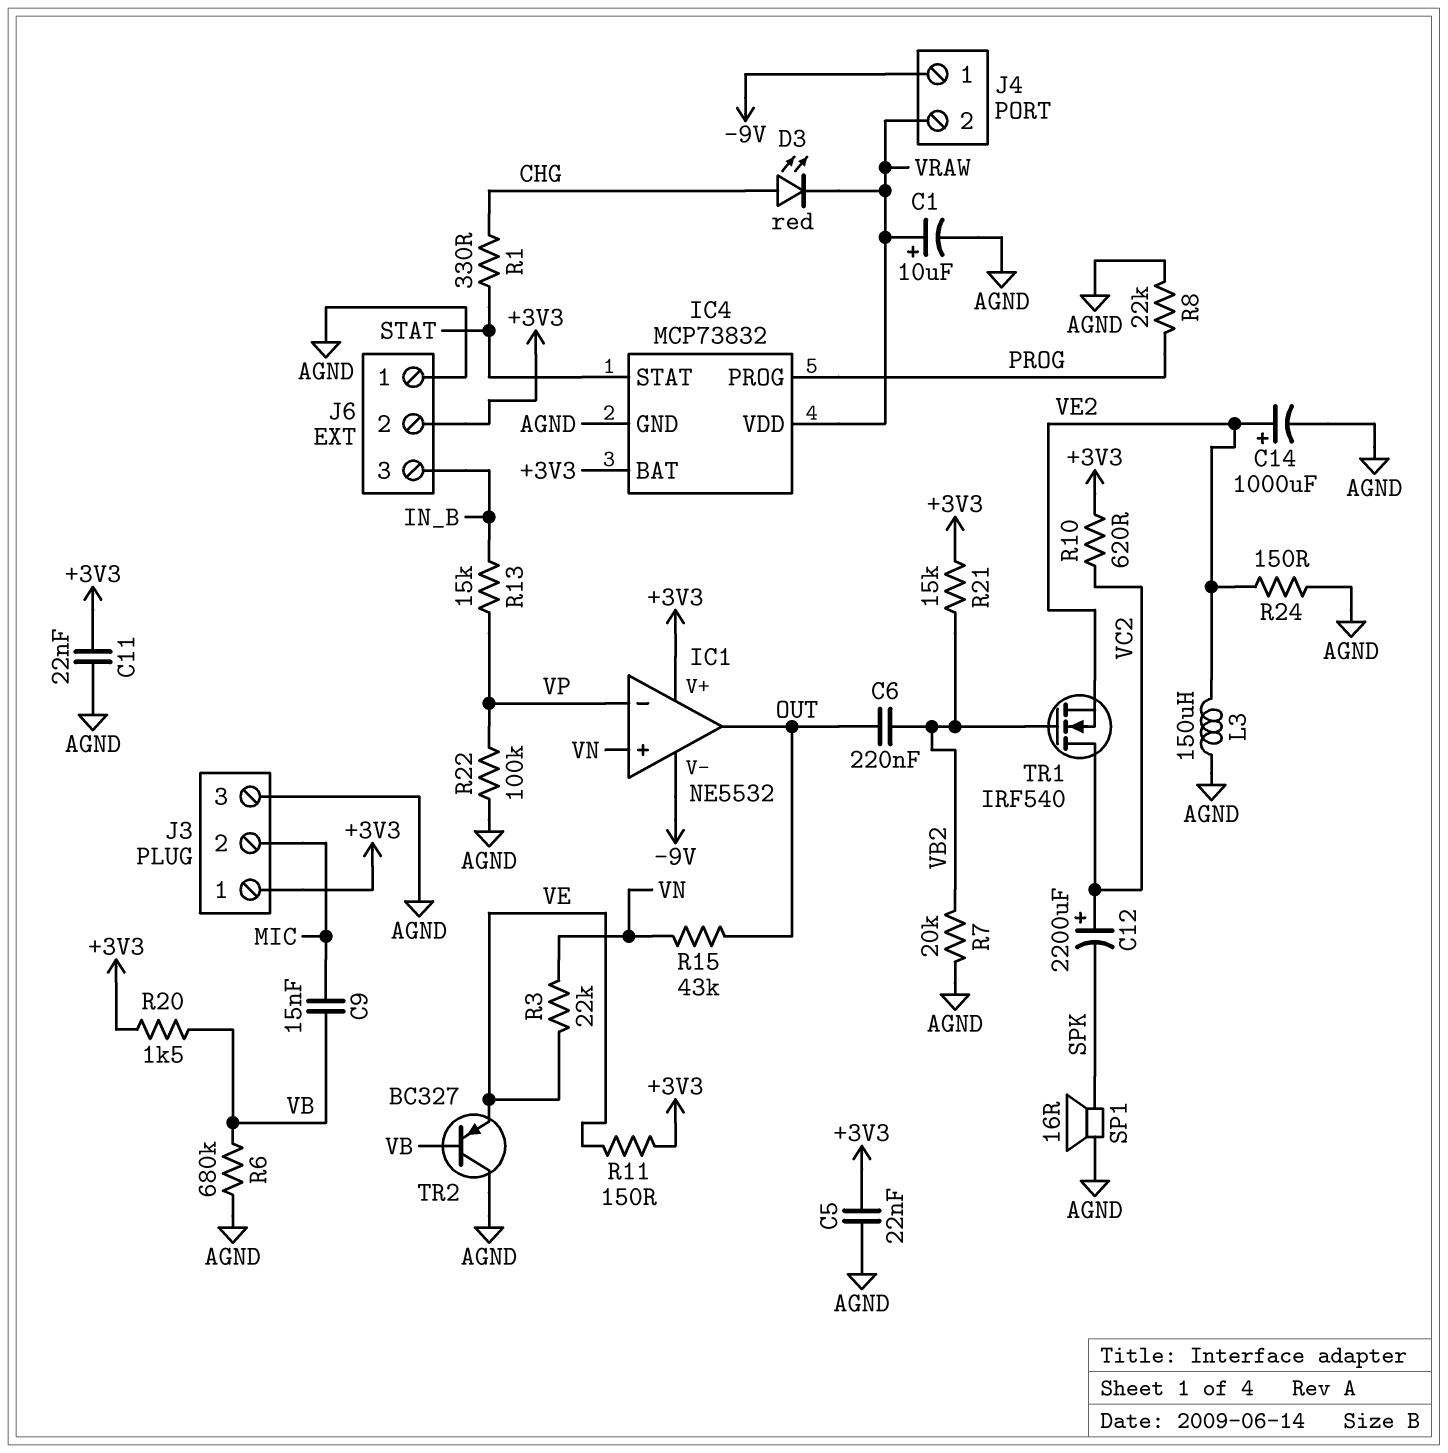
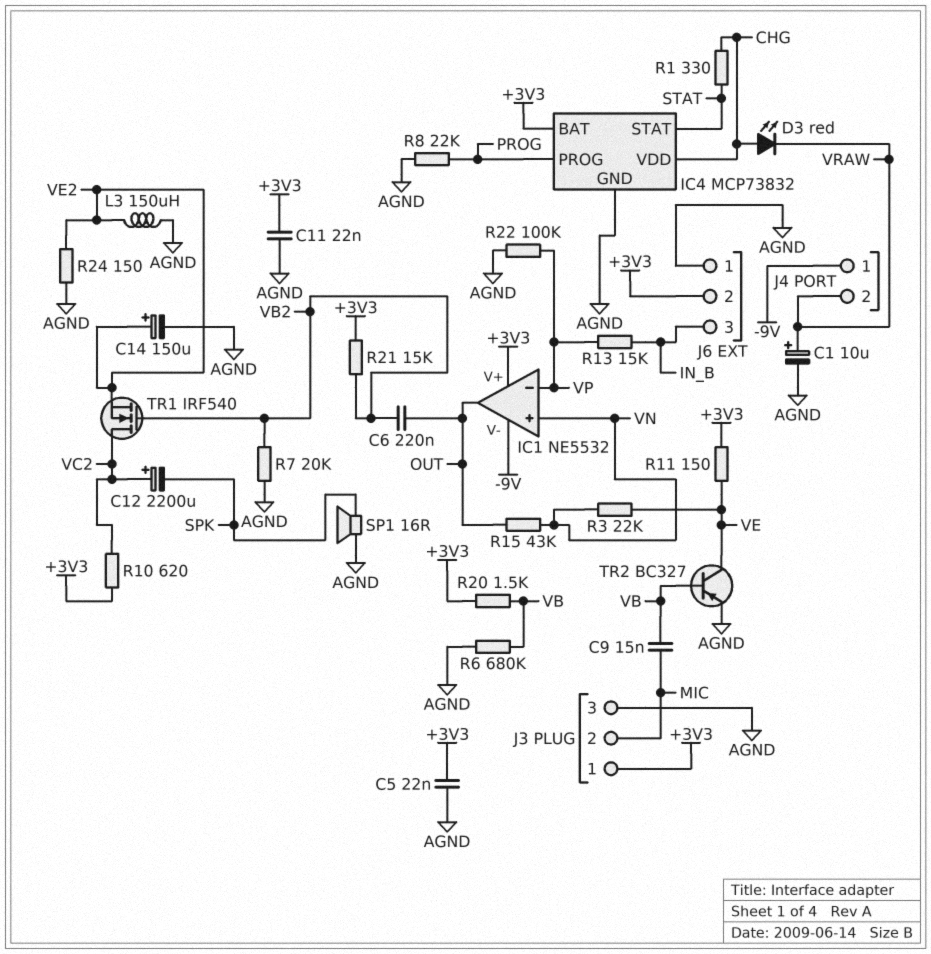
C14: 1000uF (plus VE2, minus AGND) -> 150uF (plus VE2, minus AGND)
IC4 pin VDD: VRAW -> CHG
TR2: PNP BC327 (B VB, C AGND, E VE) -> PNP BC327 (B VB, C VE, E AGND)

